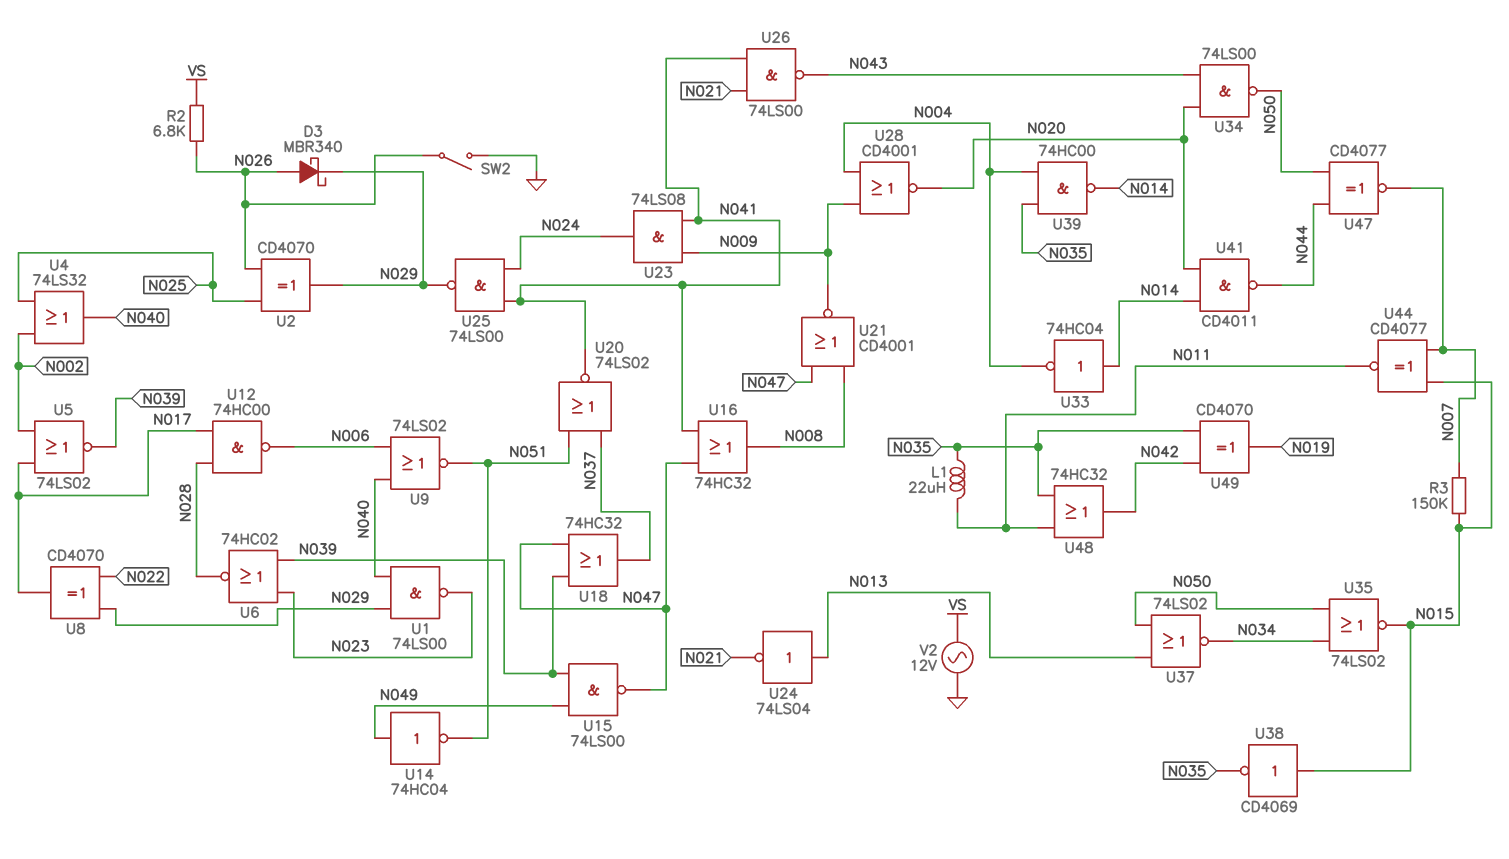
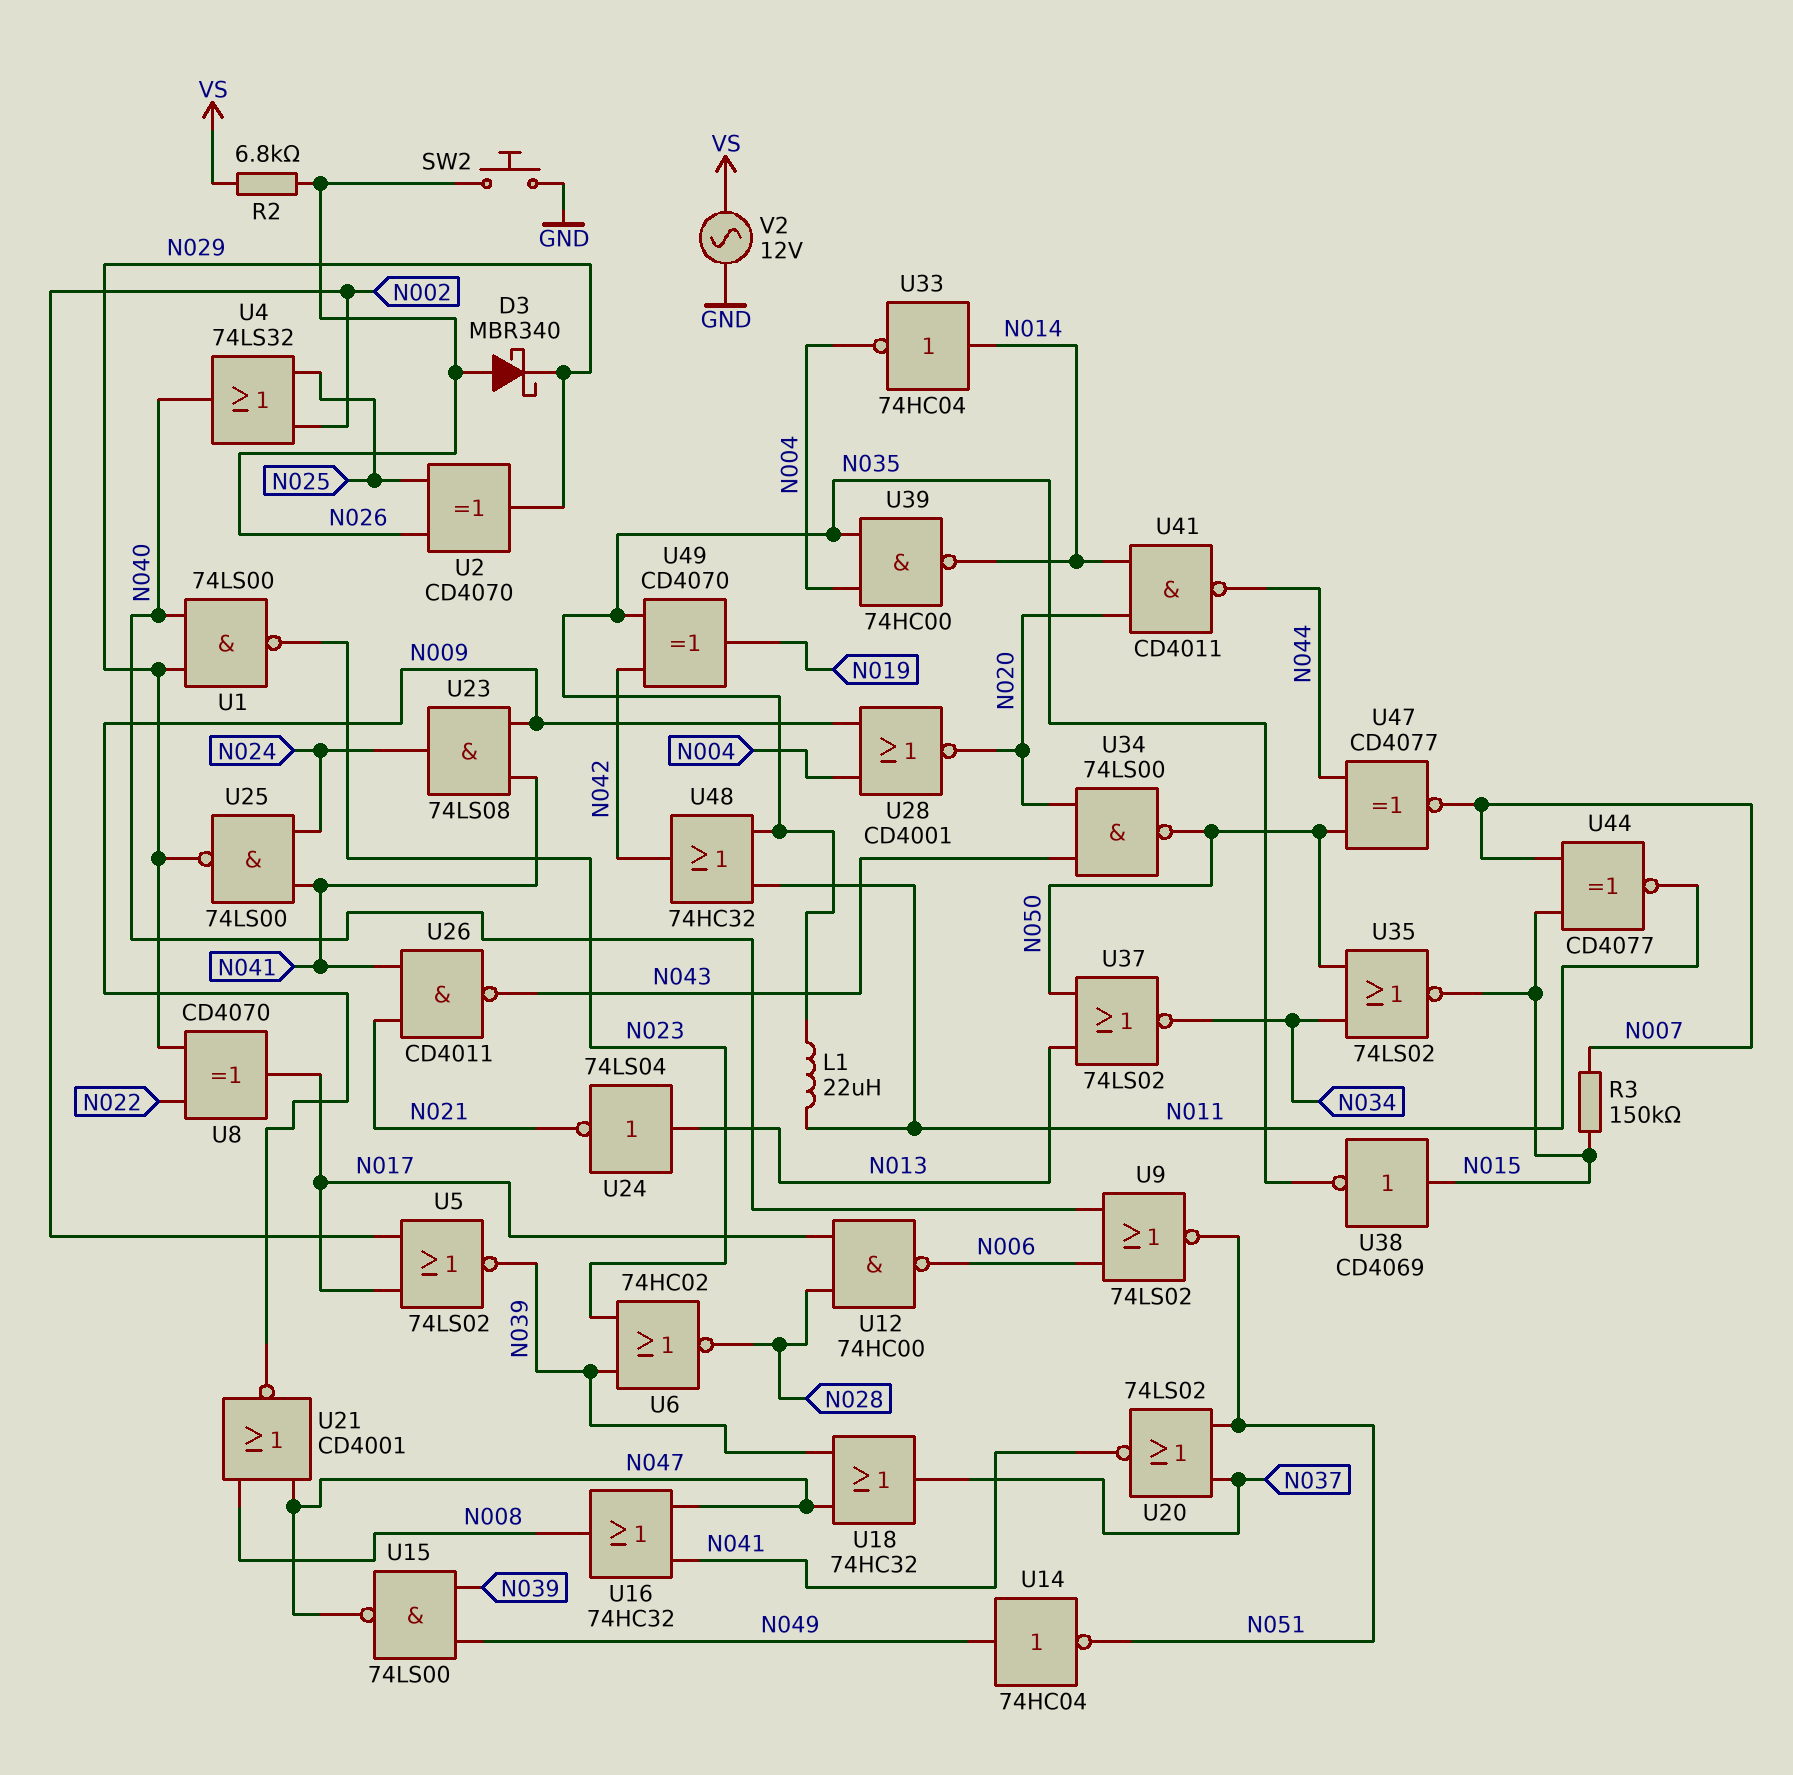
SW2: switch (GND, N026) -> button (GND, N026)
U26: NAND 74LS00 (in N021, in N041, out N043) -> NAND CD4011 (in N021, in N041, out N043)

